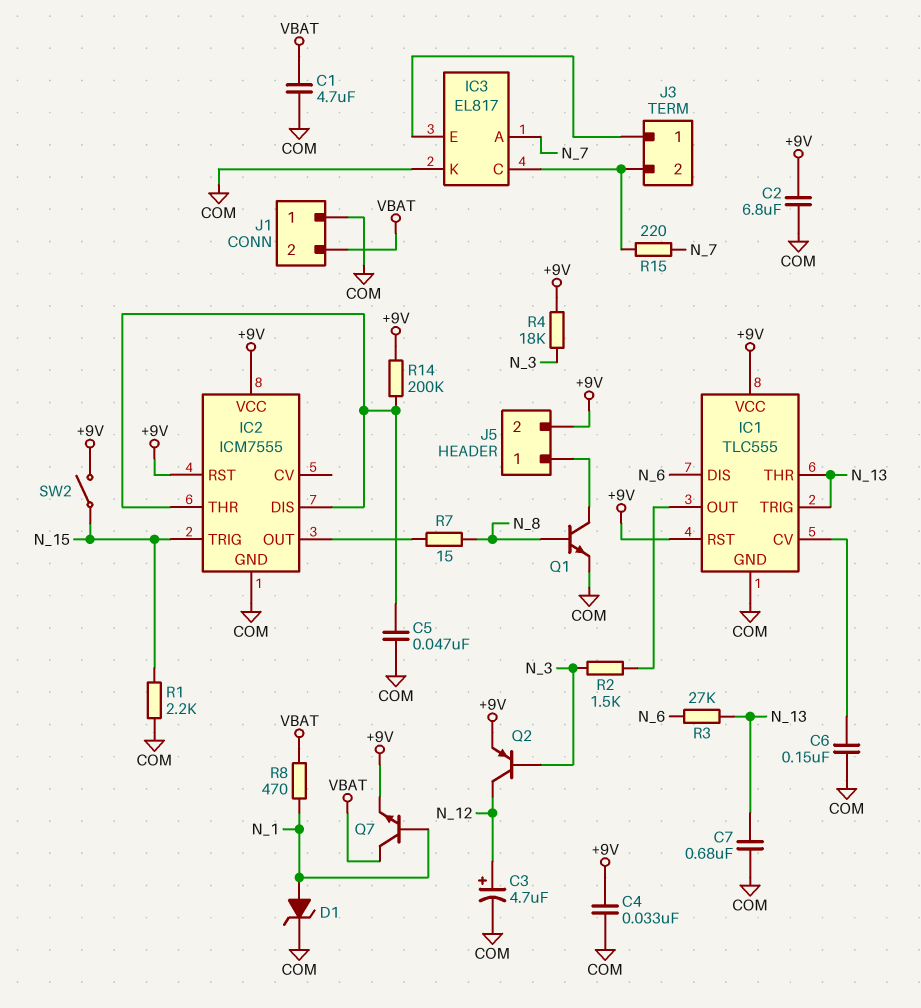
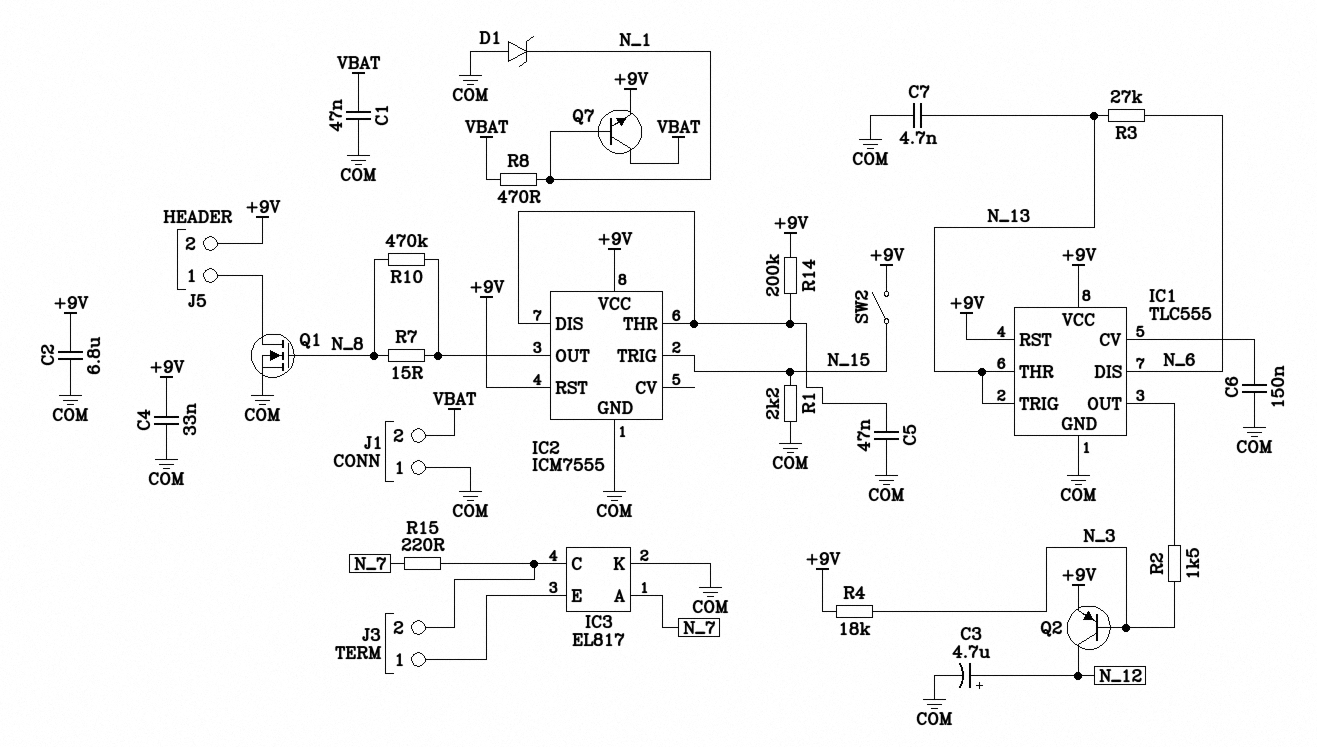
C1: 4.7uF (COM, VBAT) -> 47nF (COM, VBAT)
C7: 680nF (COM, N_13) -> 4.7nF (COM, N_13)
D1: zener (A N_1, K COM) -> zener (A COM, K N_1)
Q1: NPN (B N_8, C J5/1, E COM) -> NMOS (G N_8, D J5/1, S COM)
R10: none -> 470k (IC2/OUT, N_8)

